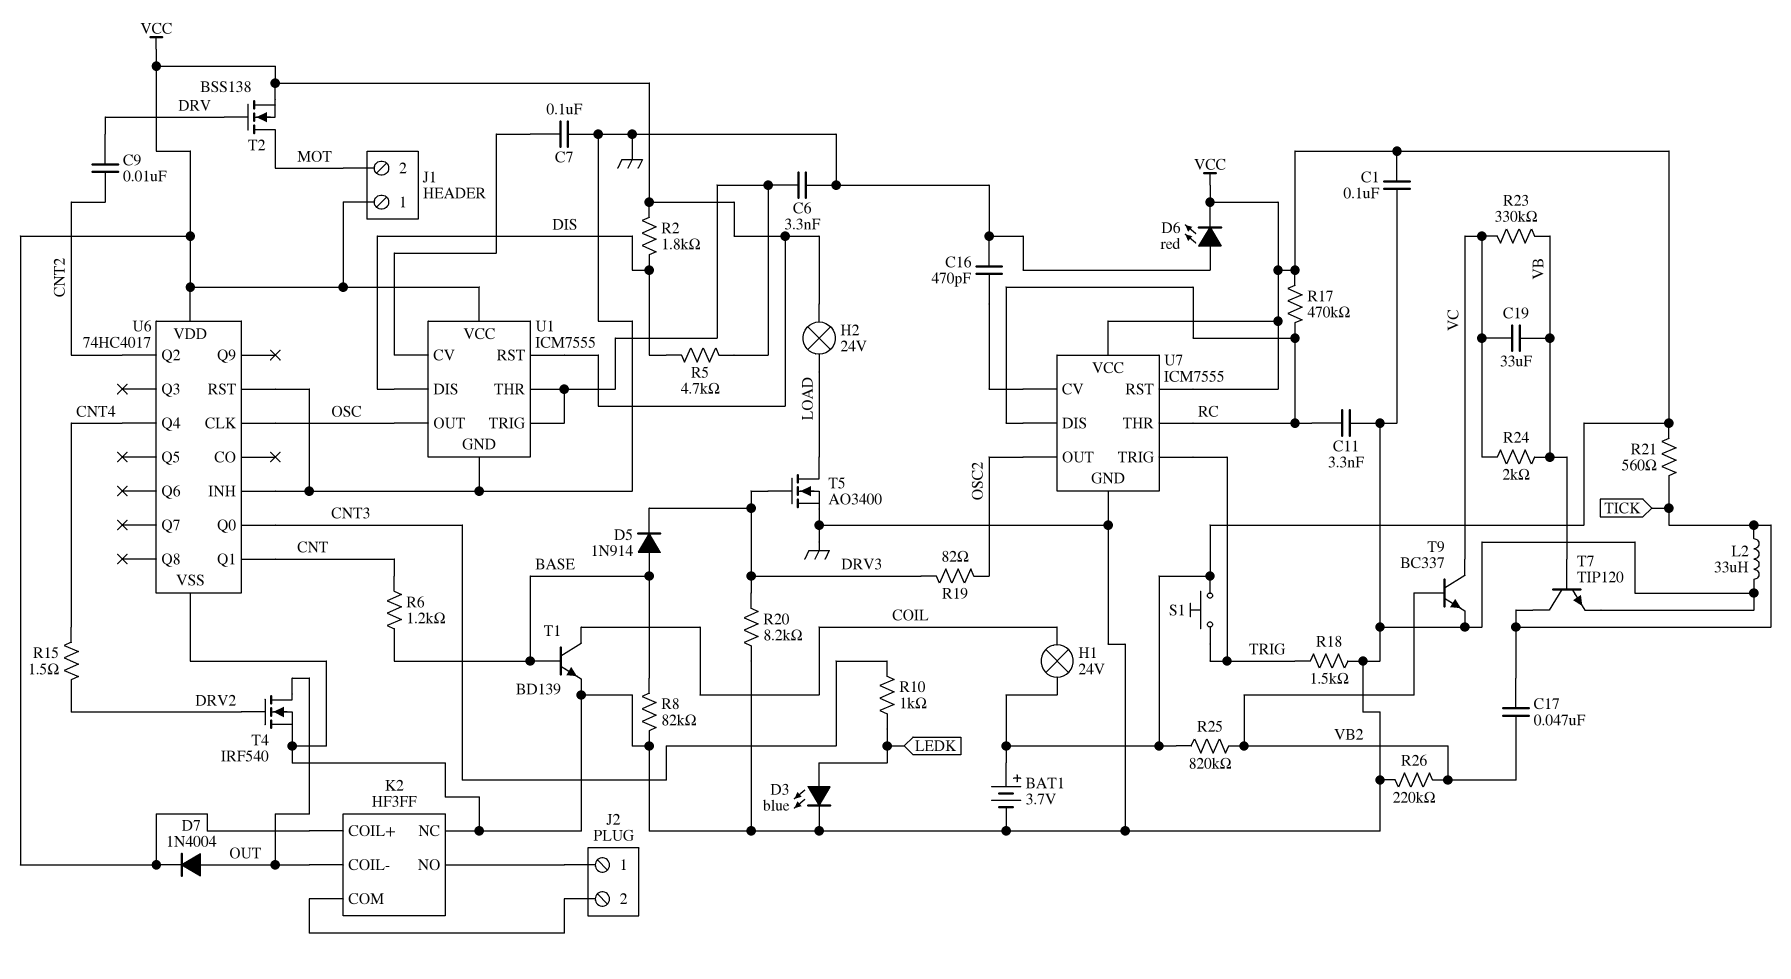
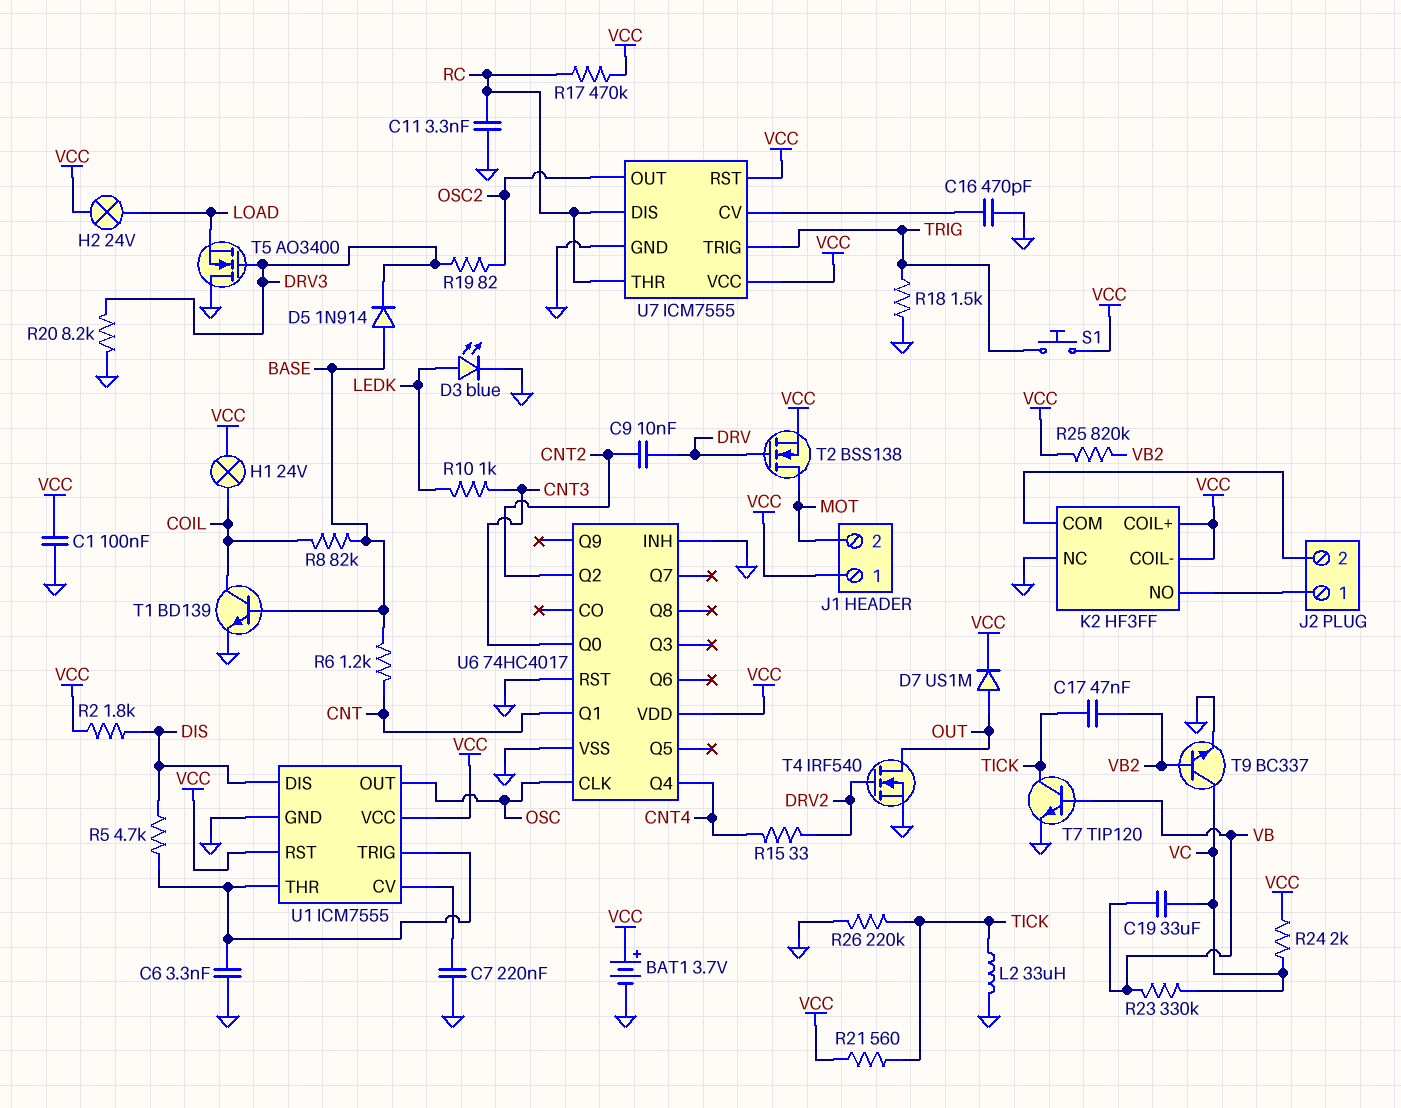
C7: 100nF (GND, U1/CV) -> 220nF (GND, U1/CV)
D6: LED red (A GND, K VCC) -> none
D7: diode 1N4004 (A OUT, K VCC) -> diode US1M (A OUT, K VCC)
K2 pin COIL-: OUT -> VCC
R8: 82k (BASE, GND) -> 82k (BASE, COIL)
R15: 1.5 (CNT4, DRV2) -> 33 (CNT4, DRV2)
R24: 2k (VB, VC) -> 2k (VC, VCC)
R26: 220k (GND, VB2) -> 220k (GND, TICK)
T5: NMOS AO3400 (G DRV3, D LOAD, S GND) -> NMOS AO3400 (G DRV3, D GND, S LOAD)

